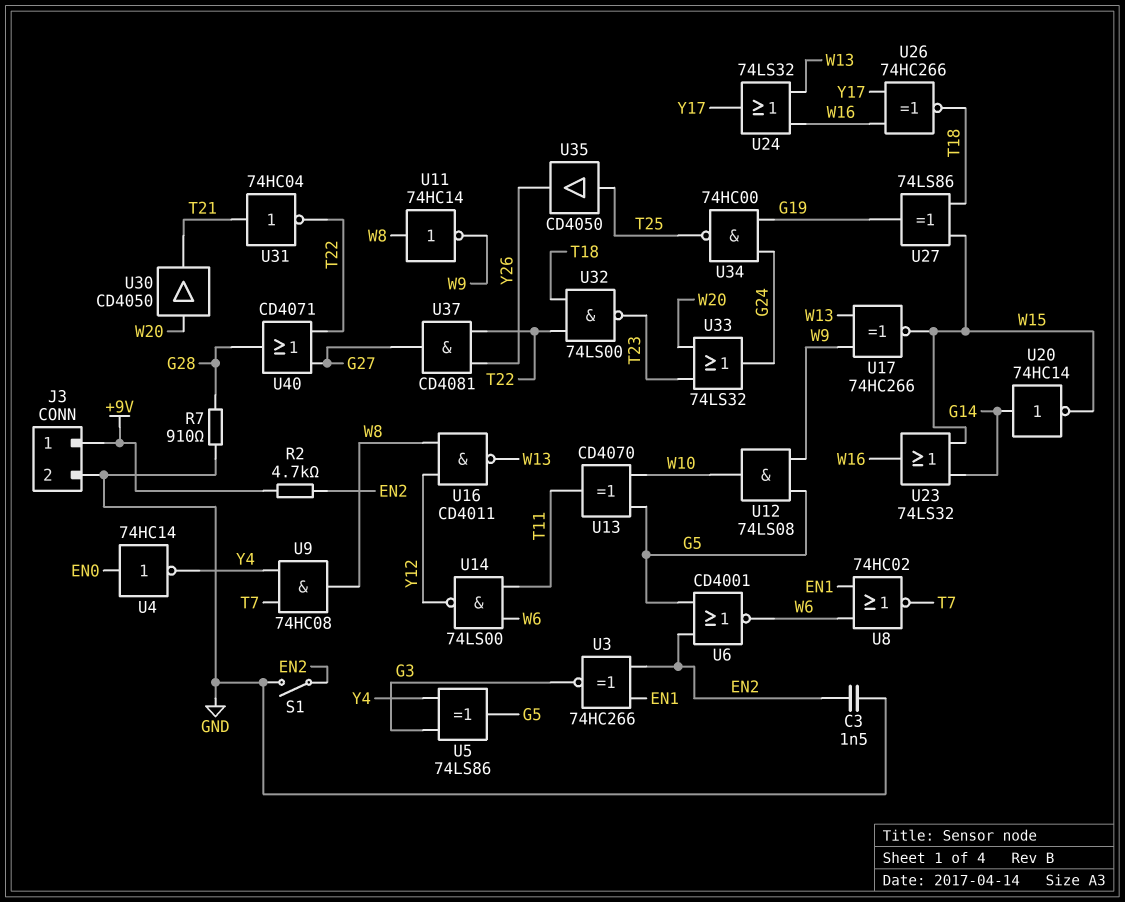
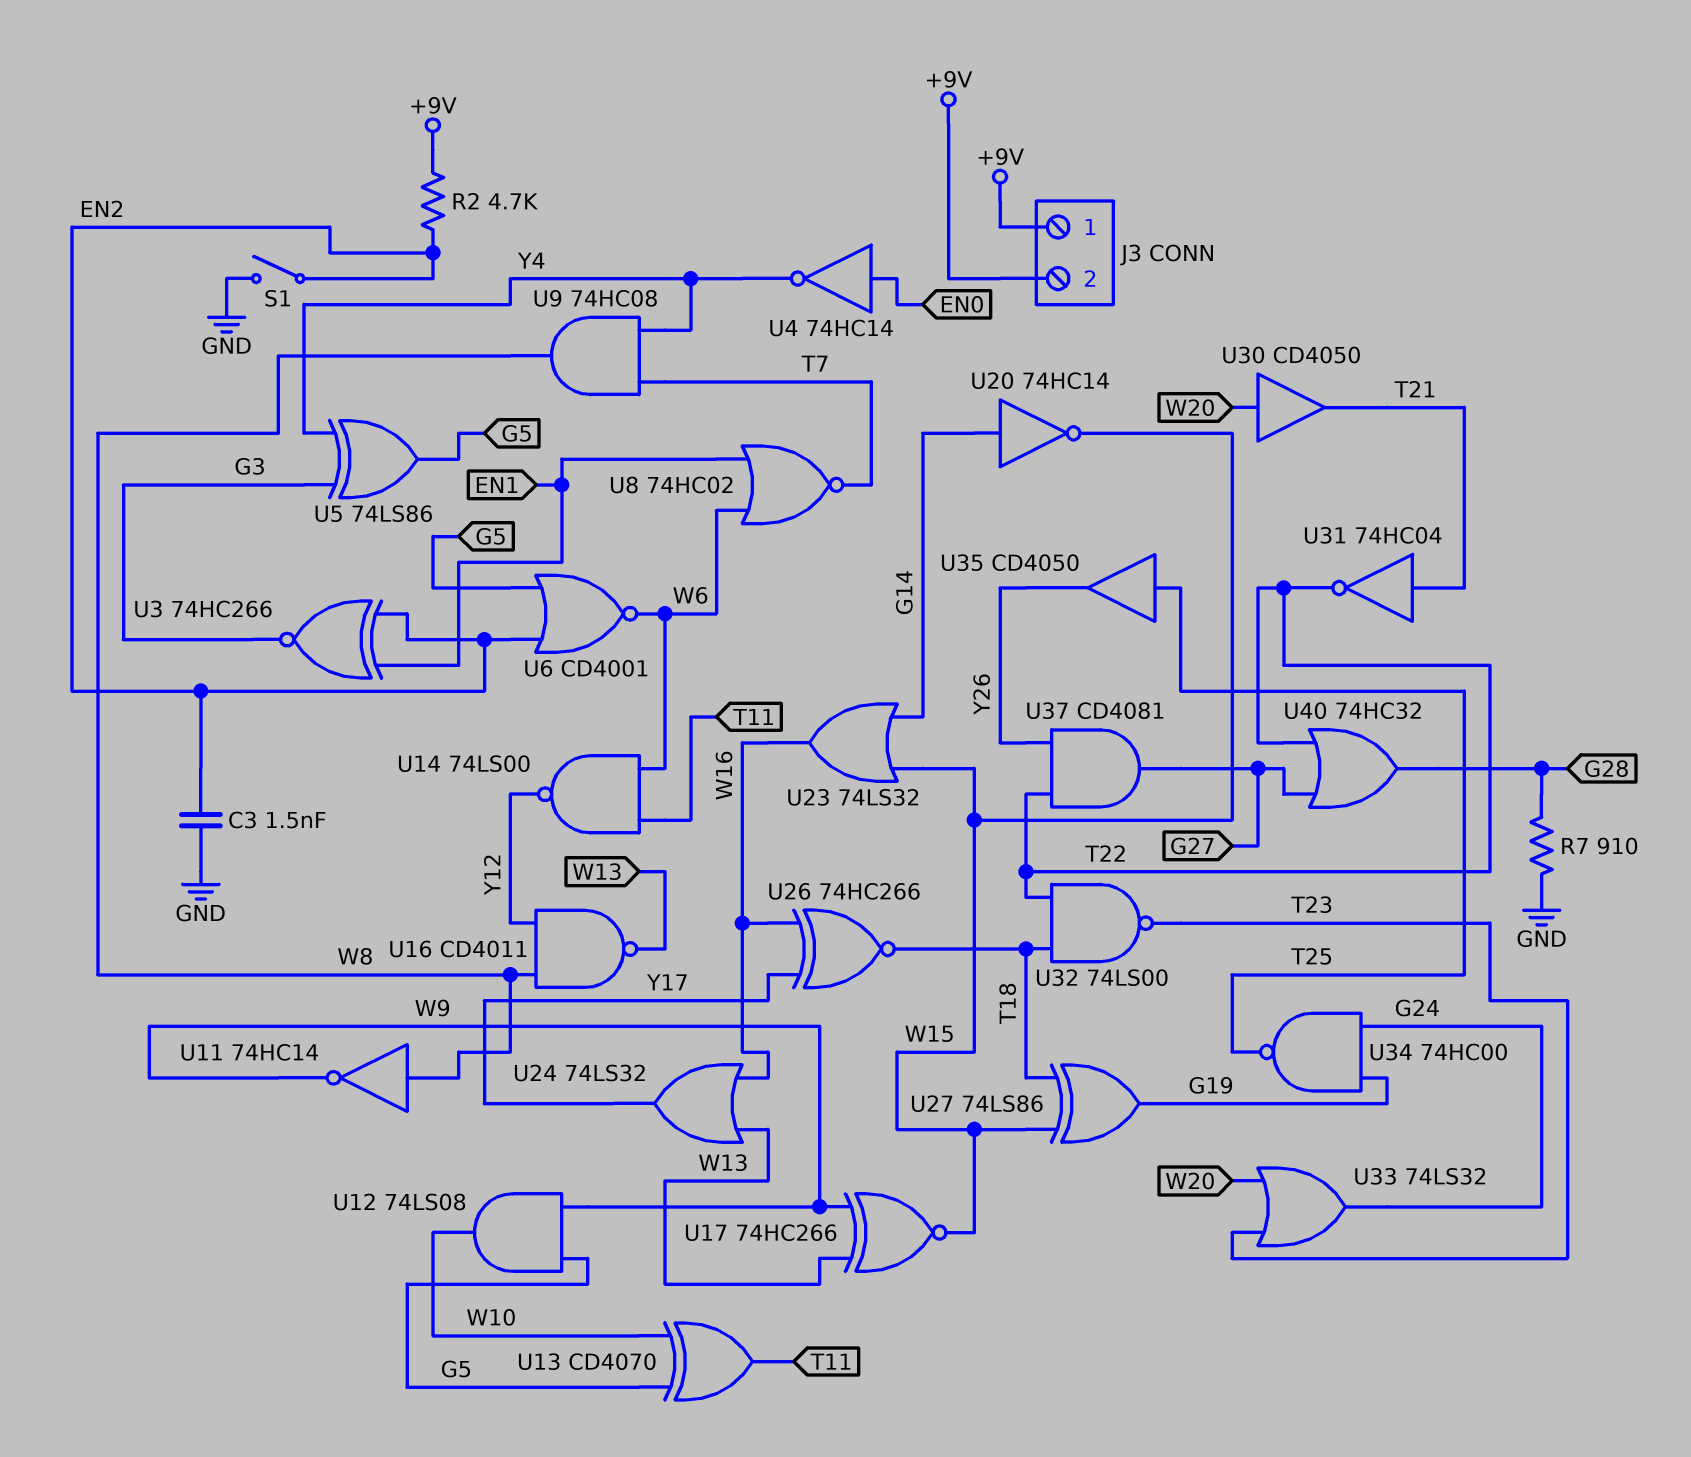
J3 pin 2: GND -> +9V
U40: OR CD4071 (in G27, in T22, out G28) -> OR 74HC32 (in G27, in T22, out G28)

